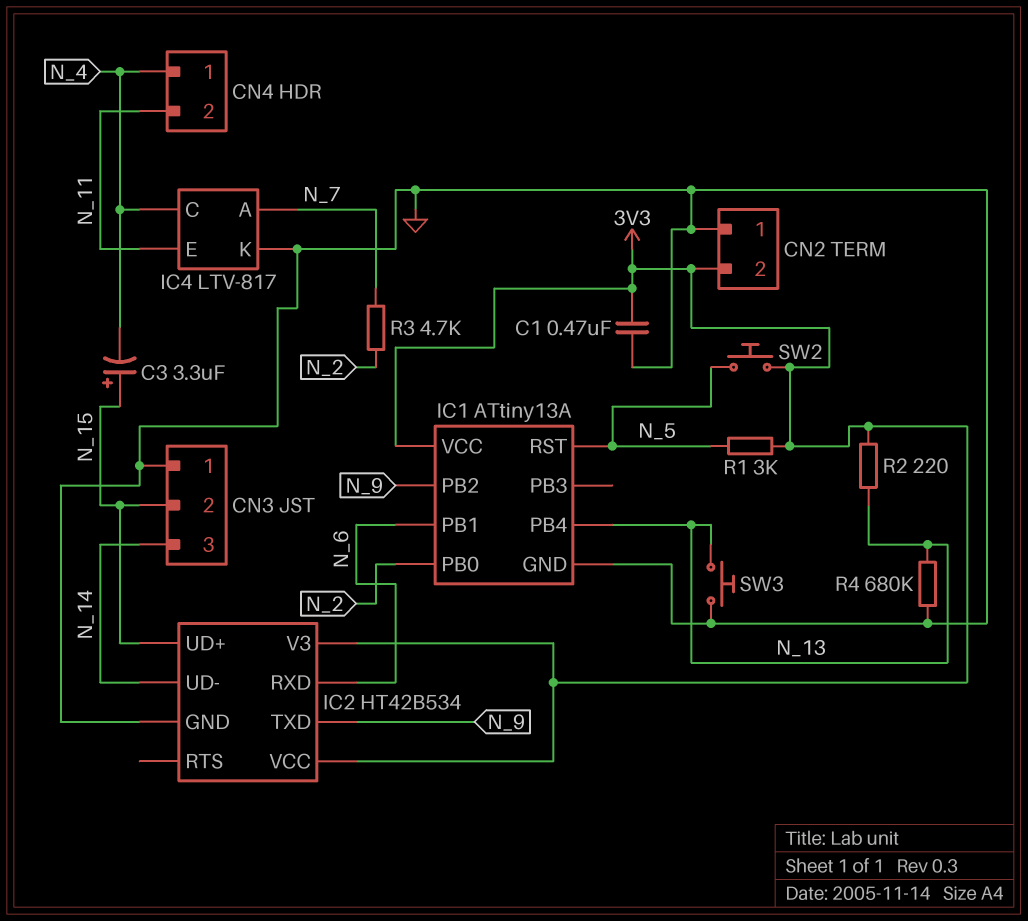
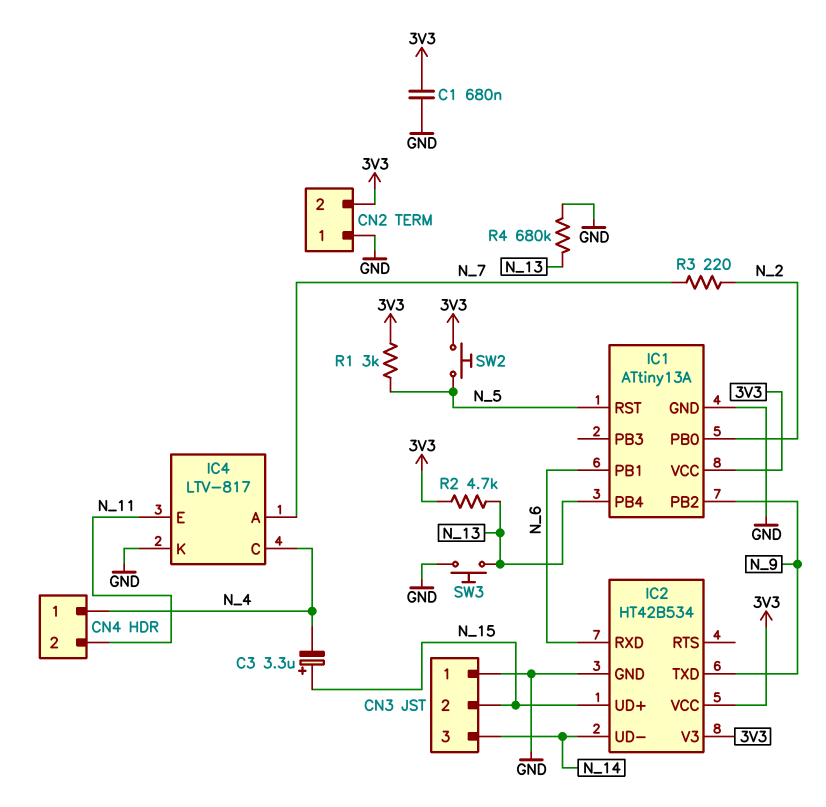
C1: 470nF (3V3, GND) -> 680nF (3V3, GND)
R2: 220 (3V3, N_13) -> 4.7k (3V3, N_13)
R3: 4.7k (N_2, N_7) -> 220 (N_2, N_7)

